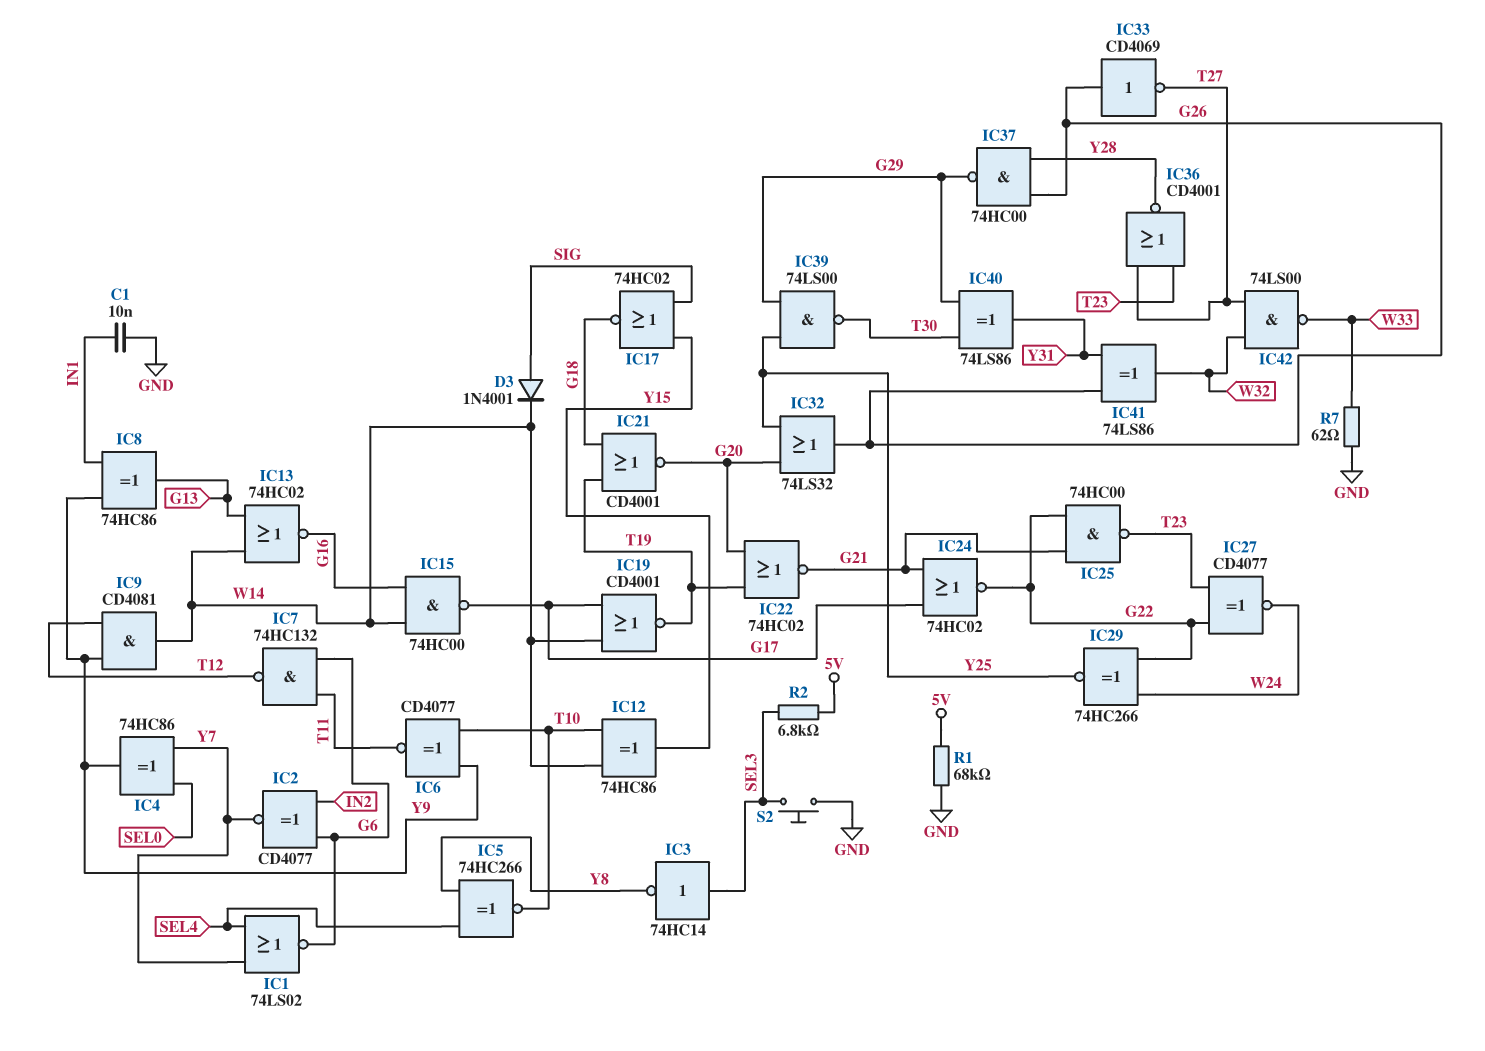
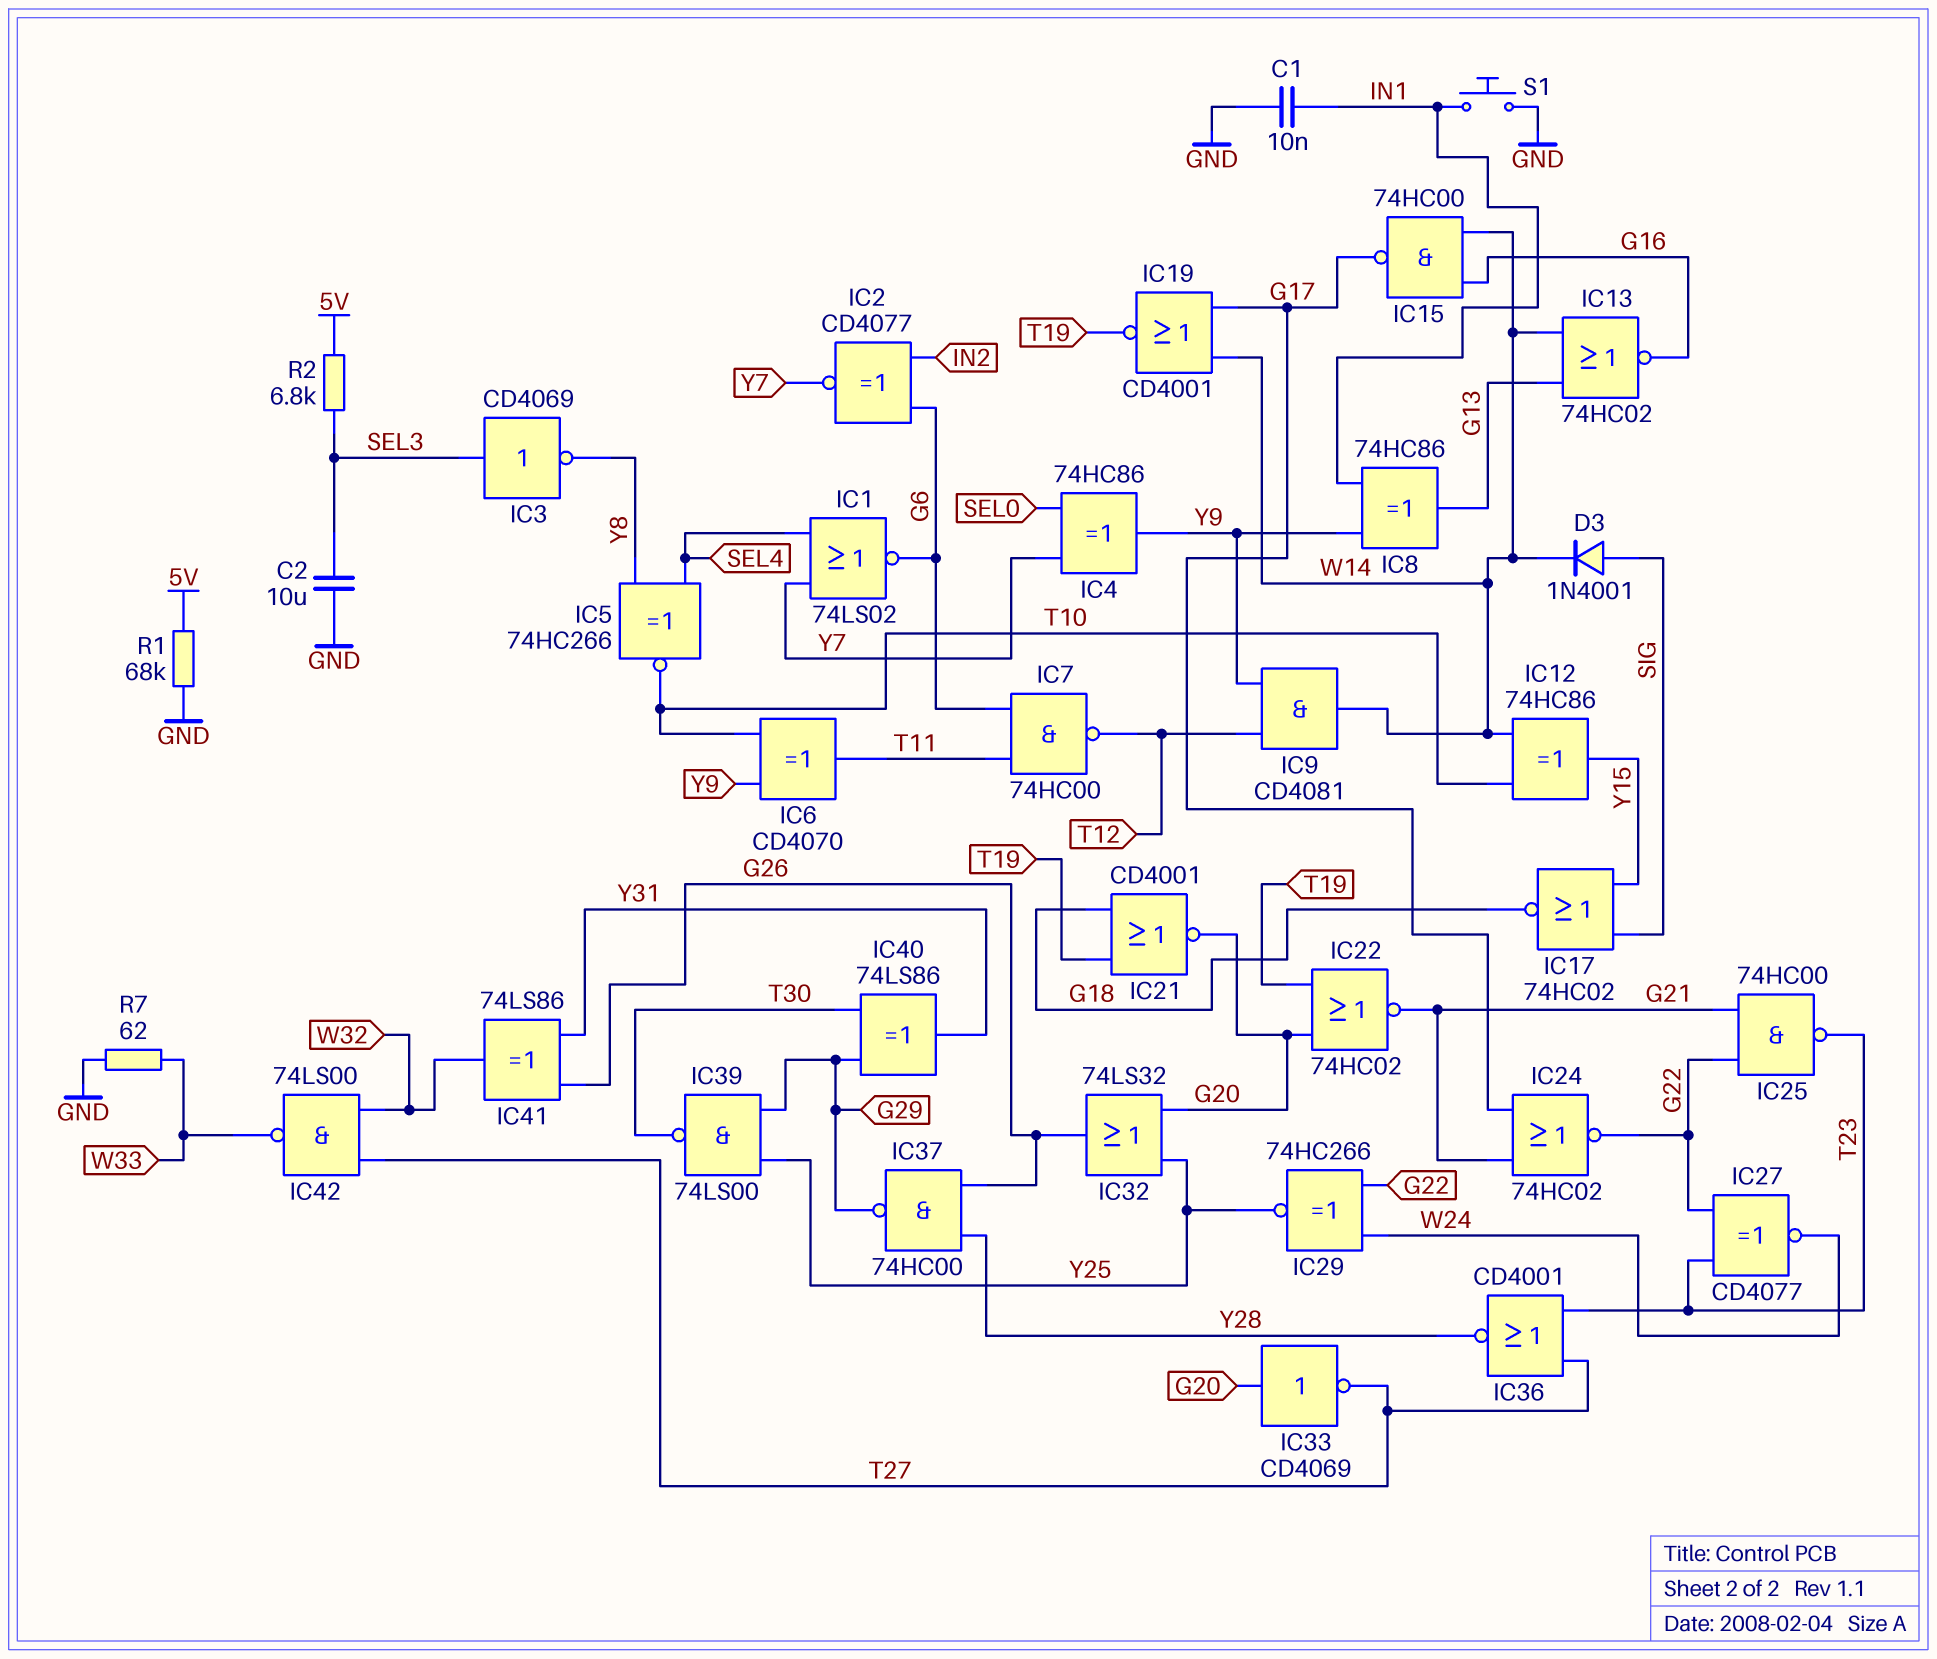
C2: none -> 10uF (GND, SEL3)
IC3: NOT 74HC14 (in SEL3, out Y8) -> NOT CD4069 (in SEL3, out Y8)
IC6: XNOR CD4077 (in T10, in Y9, out T11) -> XOR CD4070 (in T10, in Y9, out T11)
IC7: NAND 74HC132 (in G6, in T11, out T12) -> NAND 74HC00 (in G6, in T11, out T12)
IC33: NOT CD4069 (in G26, out T27) -> NOT CD4069 (in G20, out T27)
S1: none -> button (GND, IN1)
S2: button (GND, SEL3) -> none

